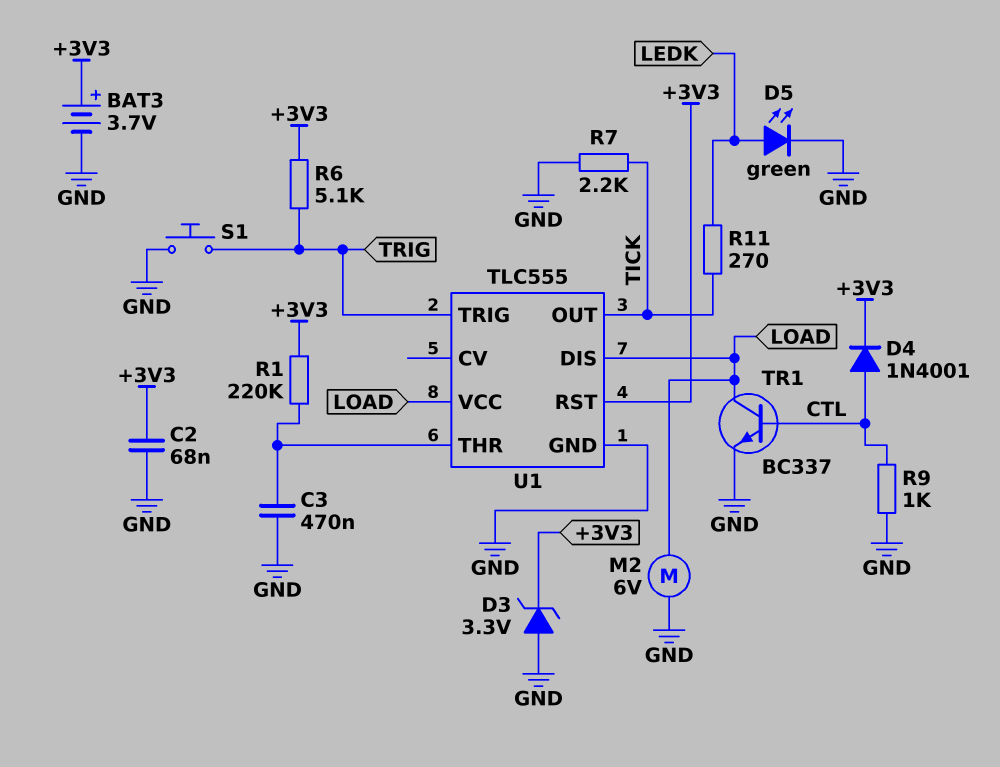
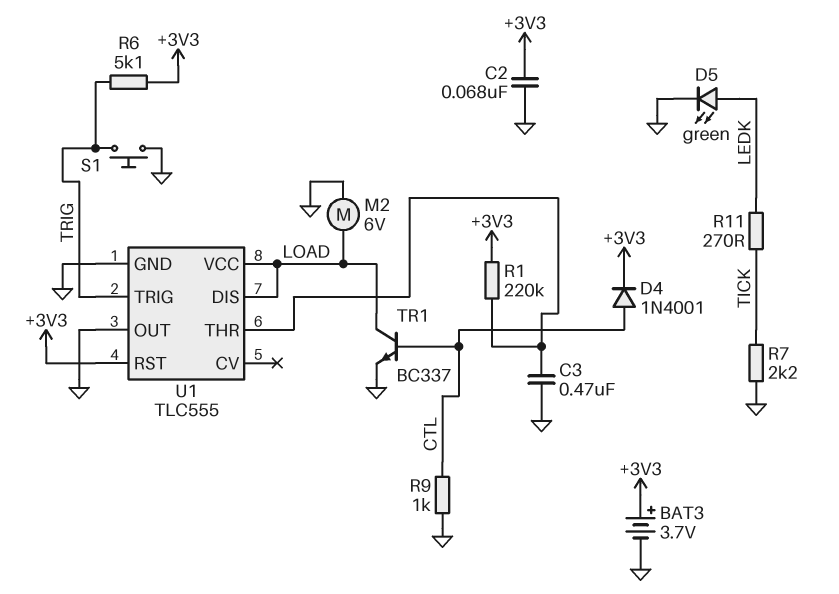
D3: zener 3.3V (A GND, K +3V3) -> none
U1 pin OUT: TICK -> GND

